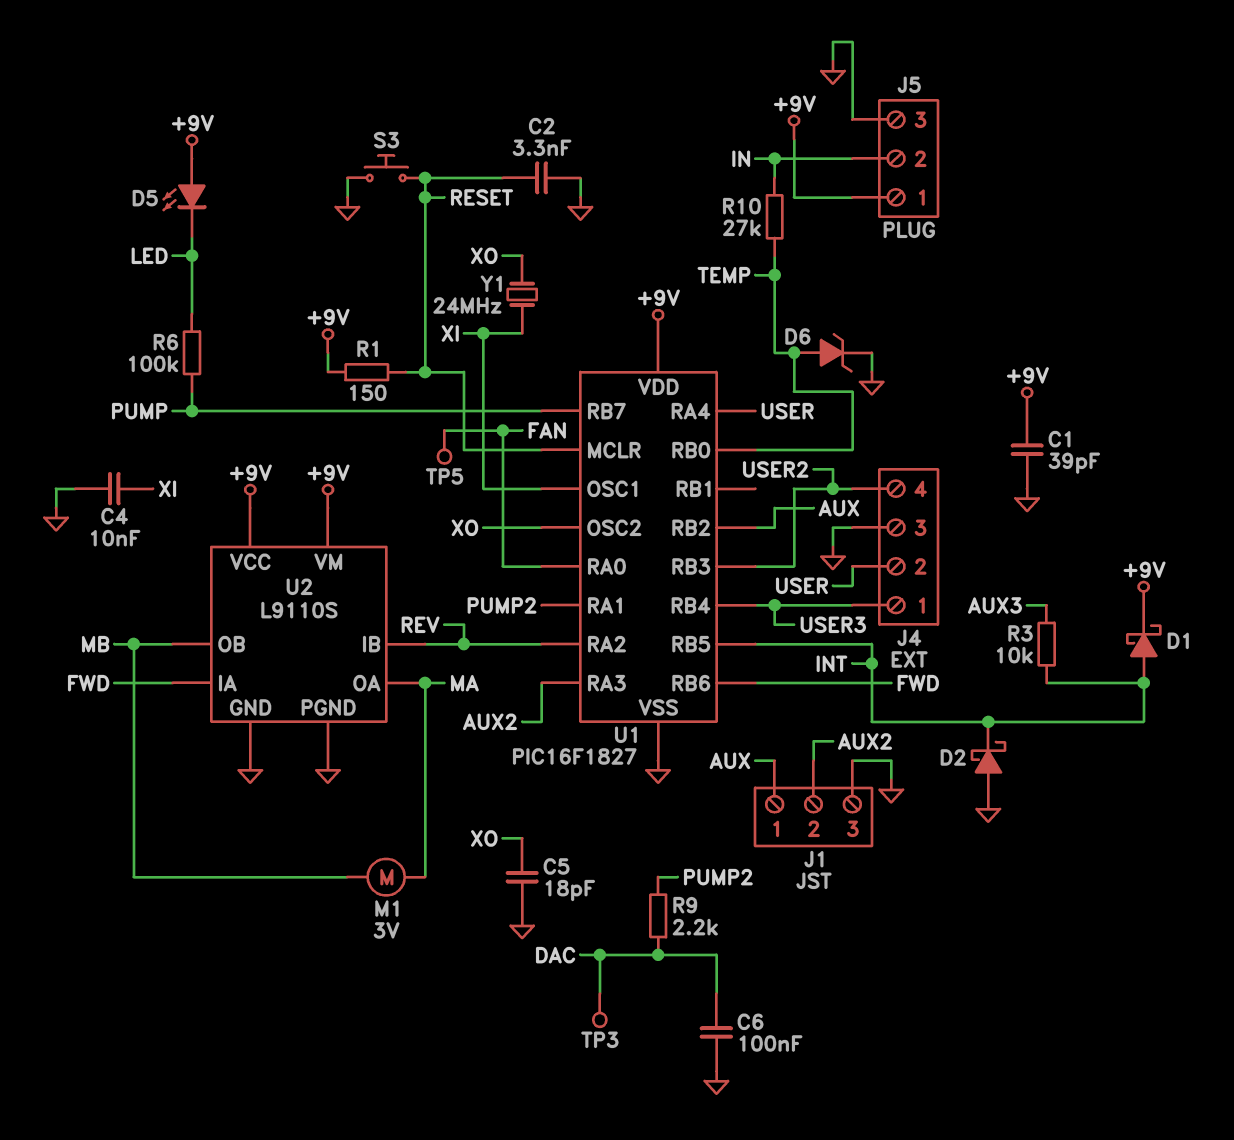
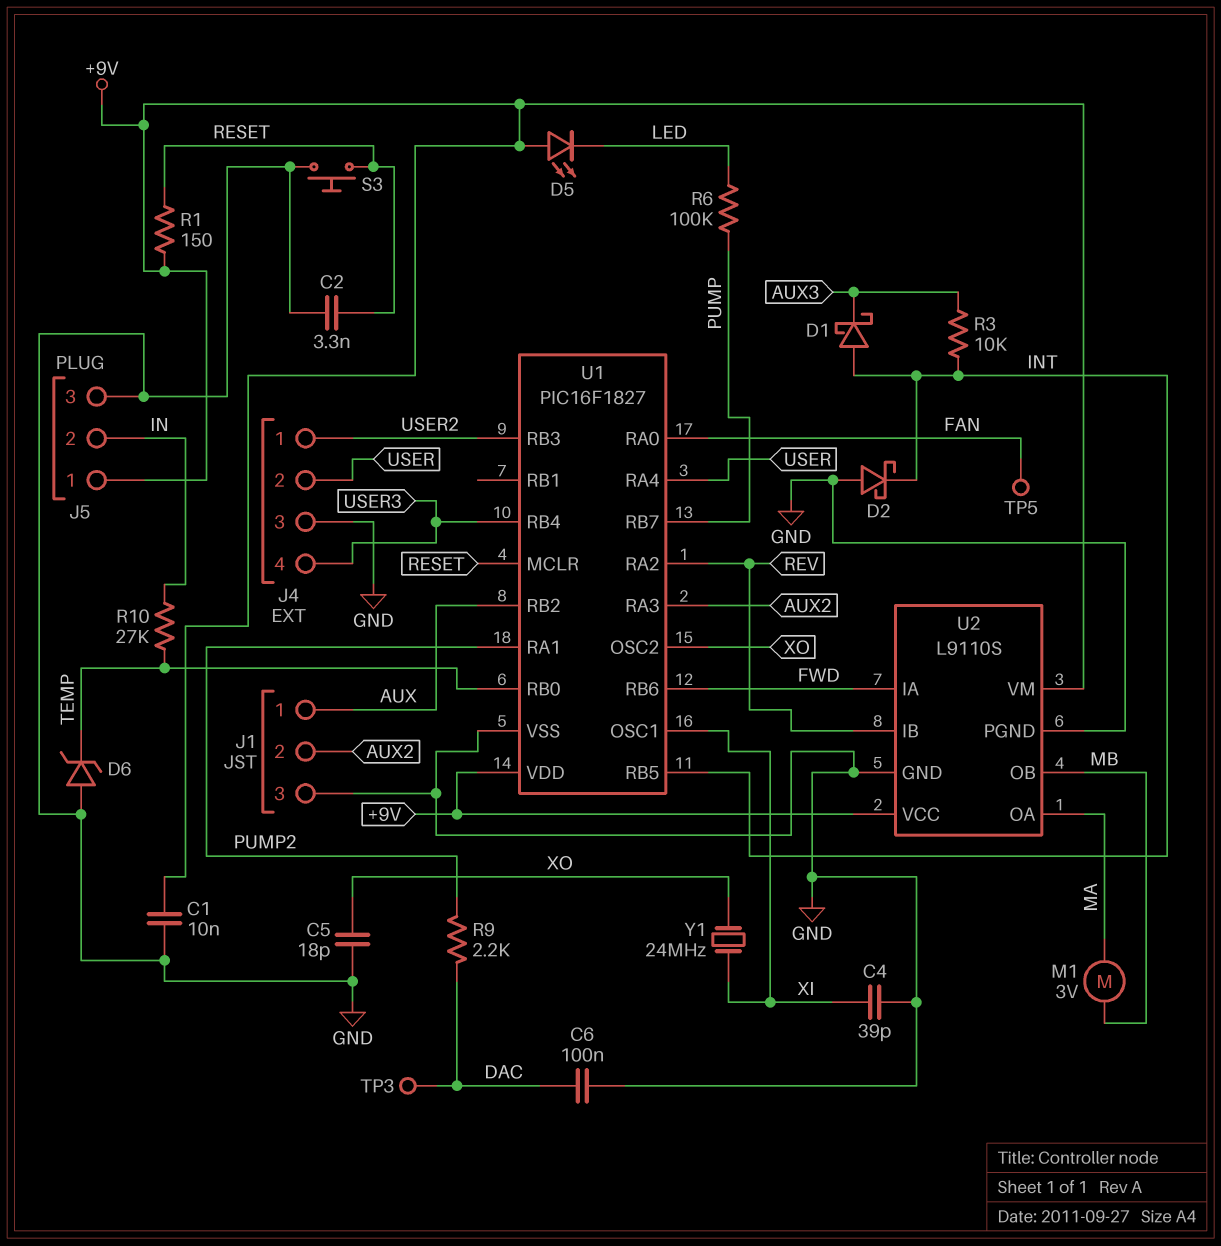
C1: 39pF (+9V, GND) -> 10nF (+9V, GND)
C4: 10nF (GND, XI) -> 39pF (GND, XI)
D1: schottky (A INT, K +9V) -> schottky (A INT, K AUX3)
D6: zener (A TEMP, K GND) -> zener (A GND, K TEMP)
J4 pin 1: USER3 -> USER2
J4 pin 4: USER2 -> USER3

